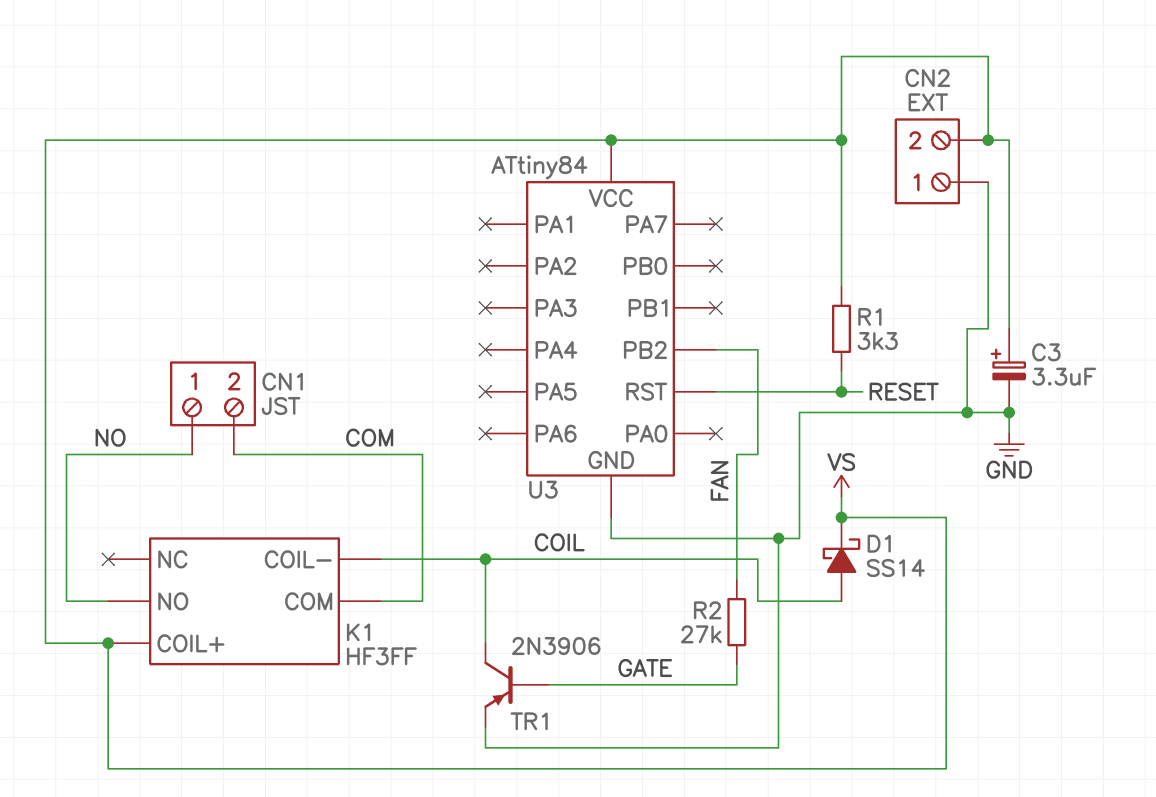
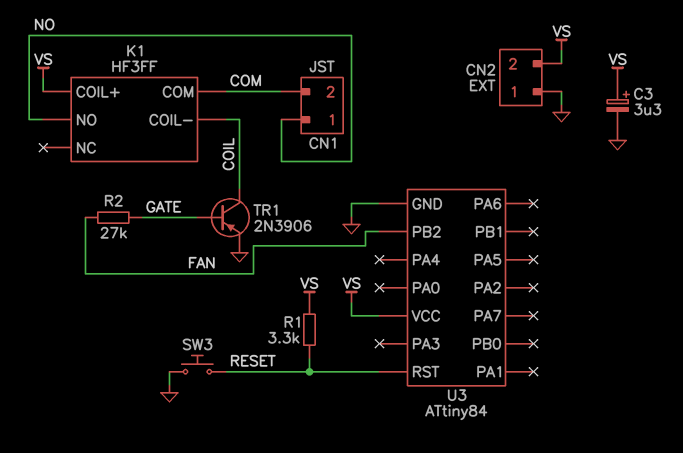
D1: schottky SS14 (A COIL, K VS) -> none
SW3: none -> button (GND, RESET)

